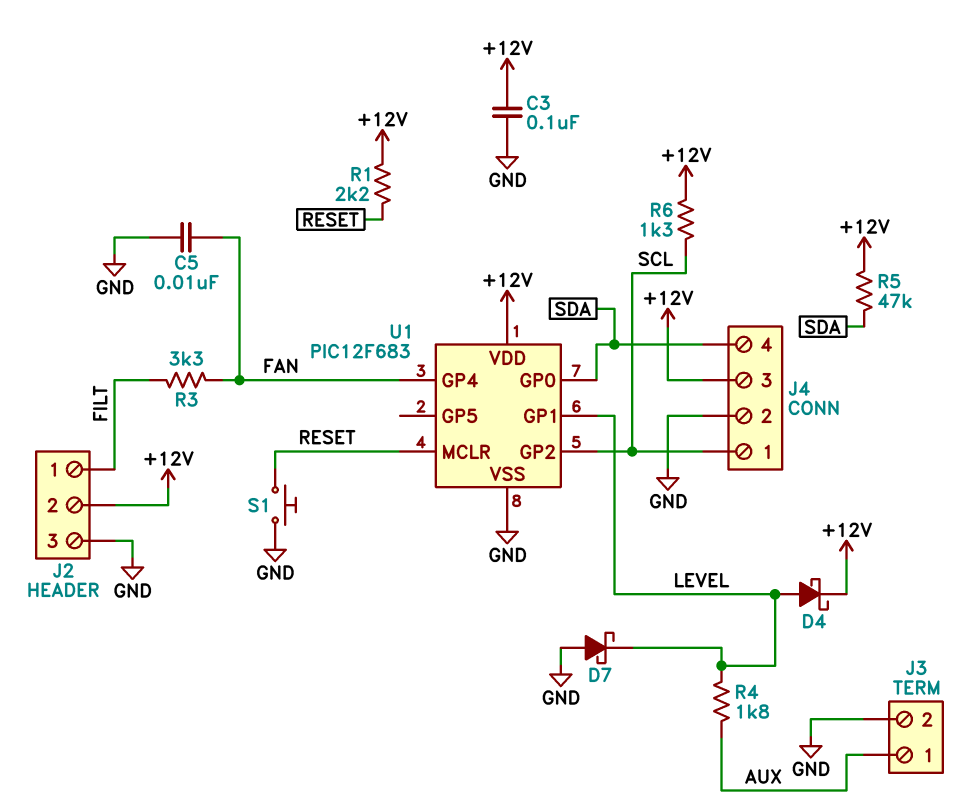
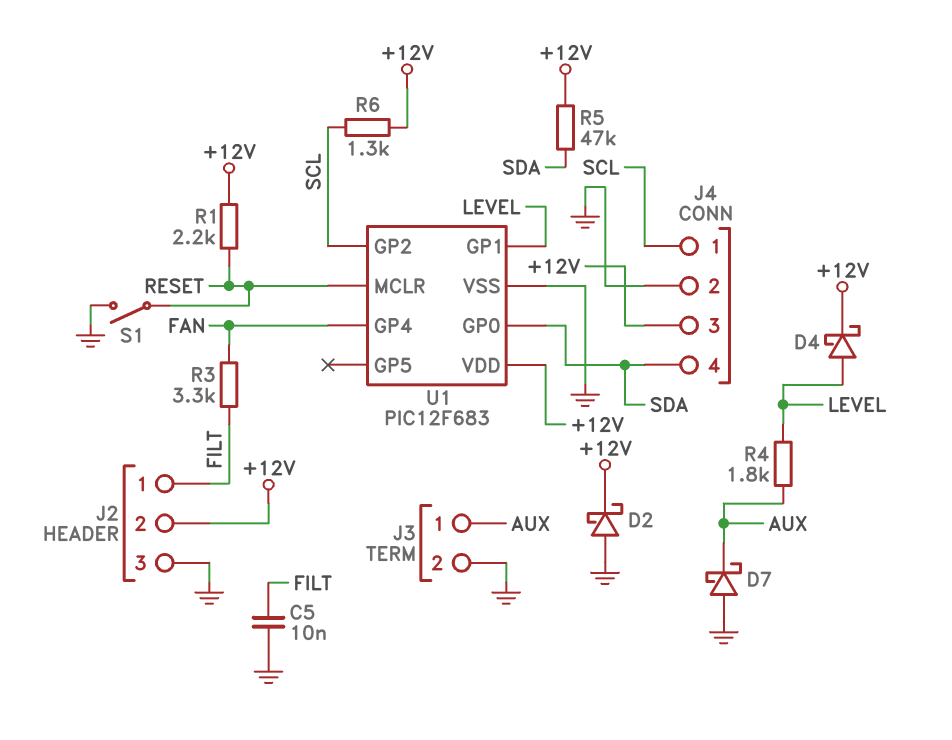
C3: 100nF (+12V, GND) -> none
C5: 10nF (FAN, GND) -> 10nF (FILT, GND)
D2: none -> schottky (A GND, K +12V)
D7: schottky (A GND, K LEVEL) -> schottky (A GND, K AUX)
S1: button (GND, RESET) -> switch (GND, RESET)

